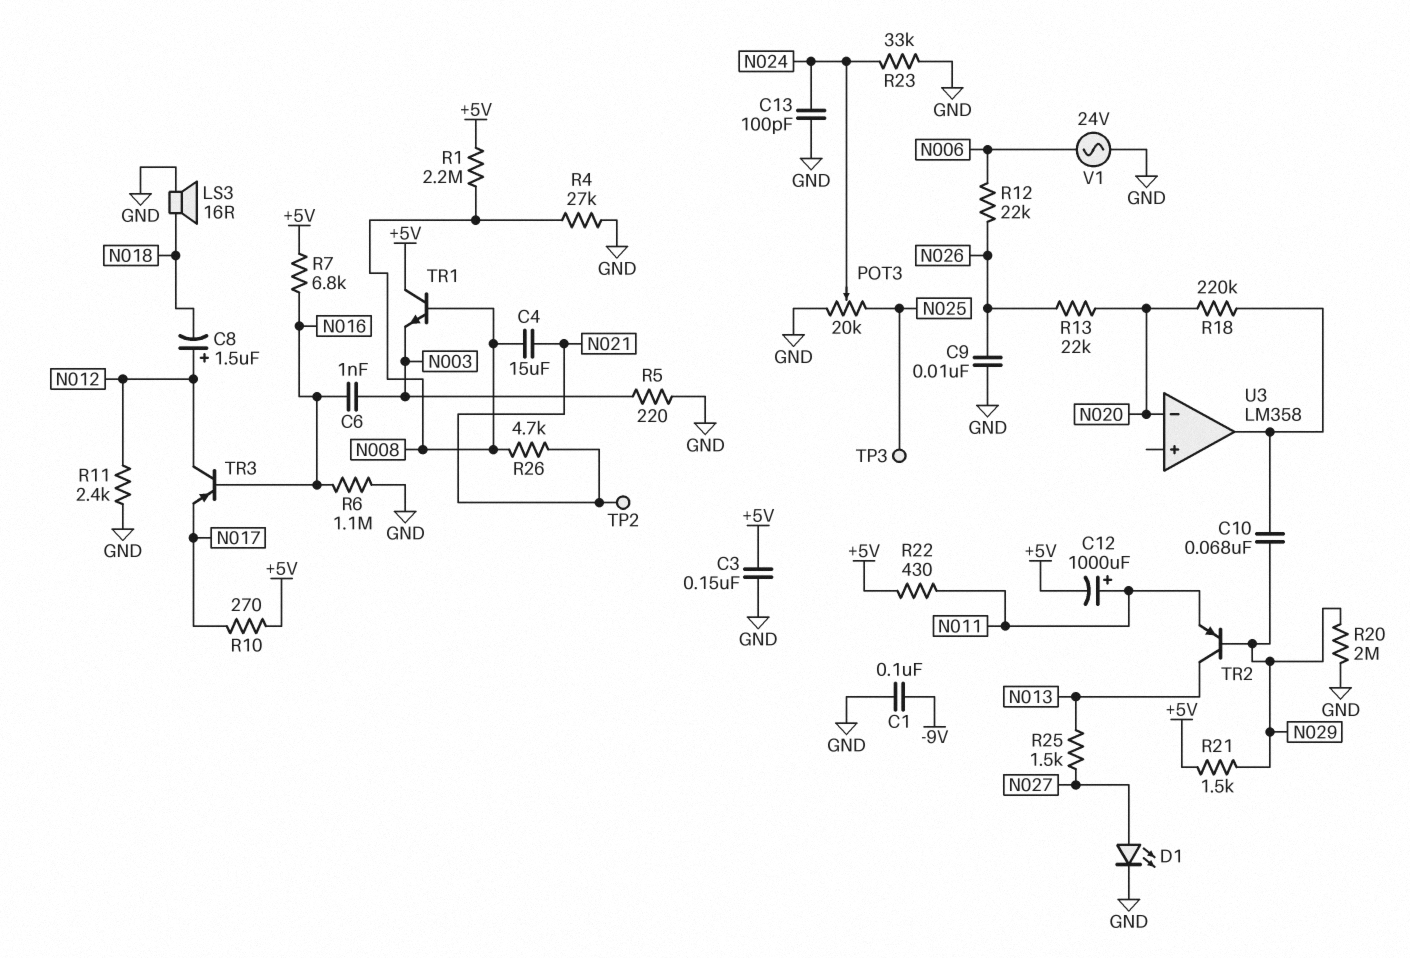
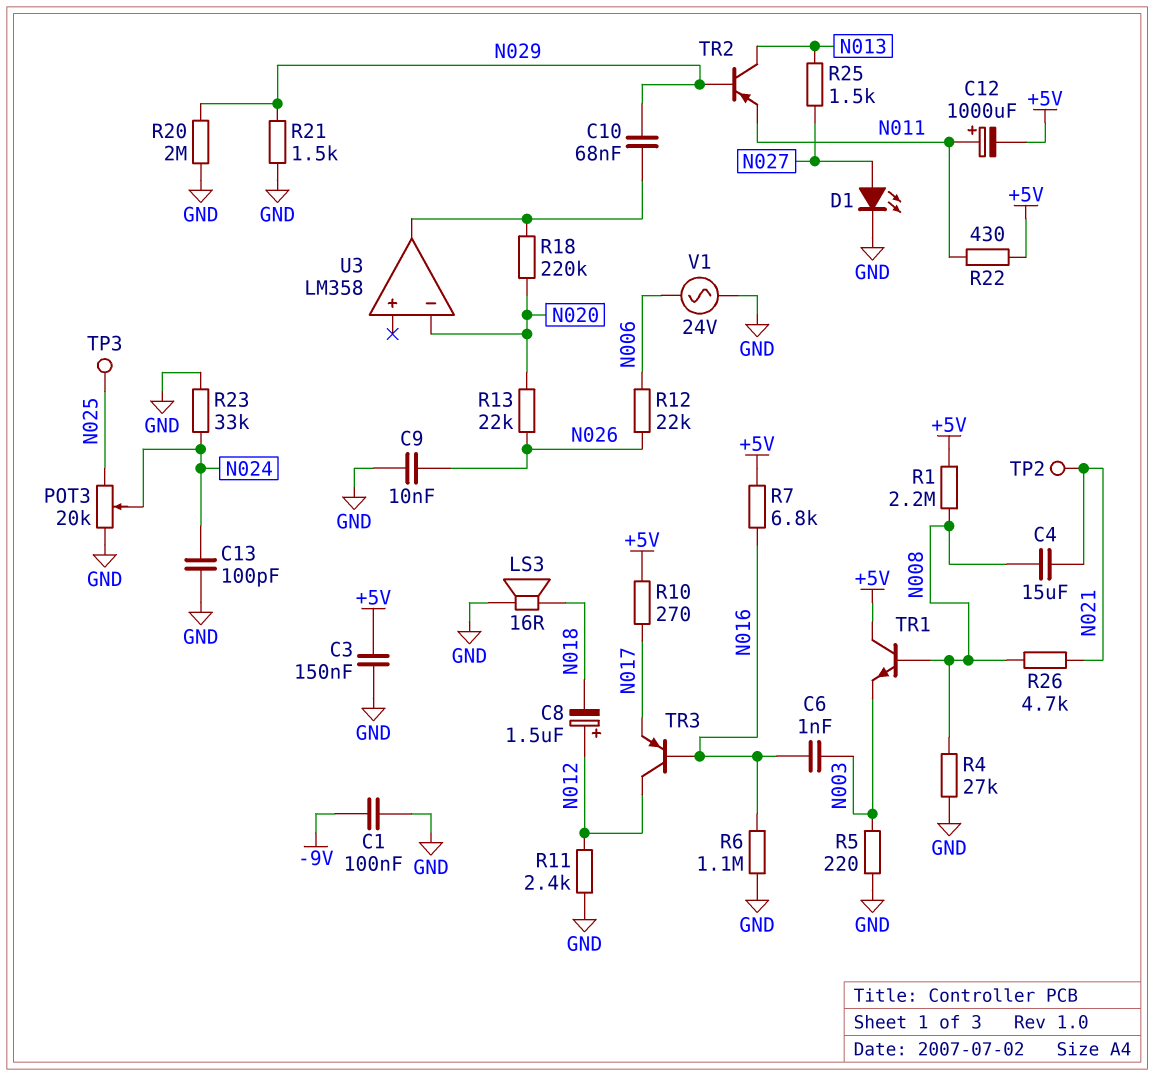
R21: 1.5k (+5V, N029) -> 1.5k (GND, N029)

